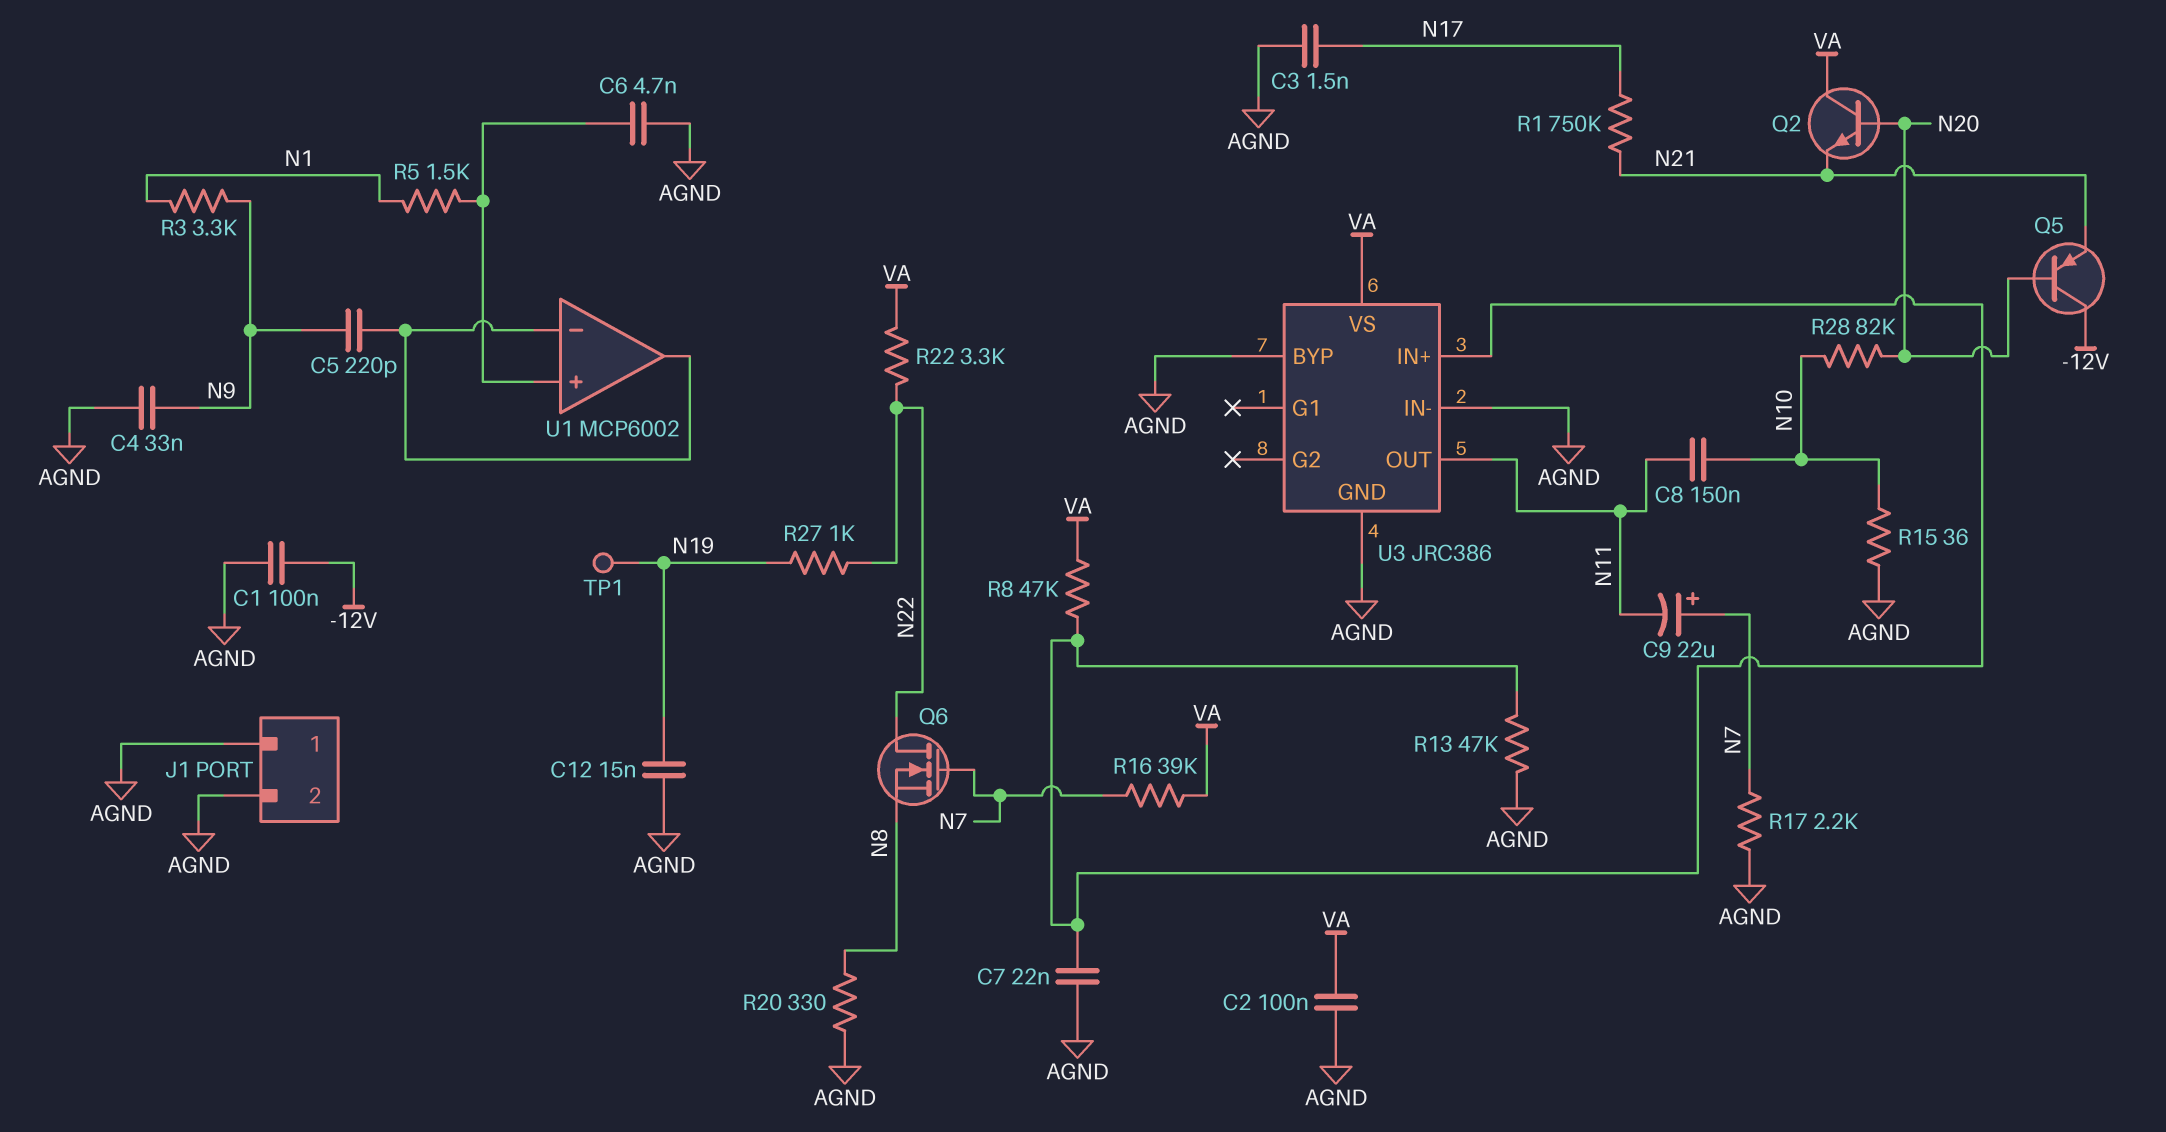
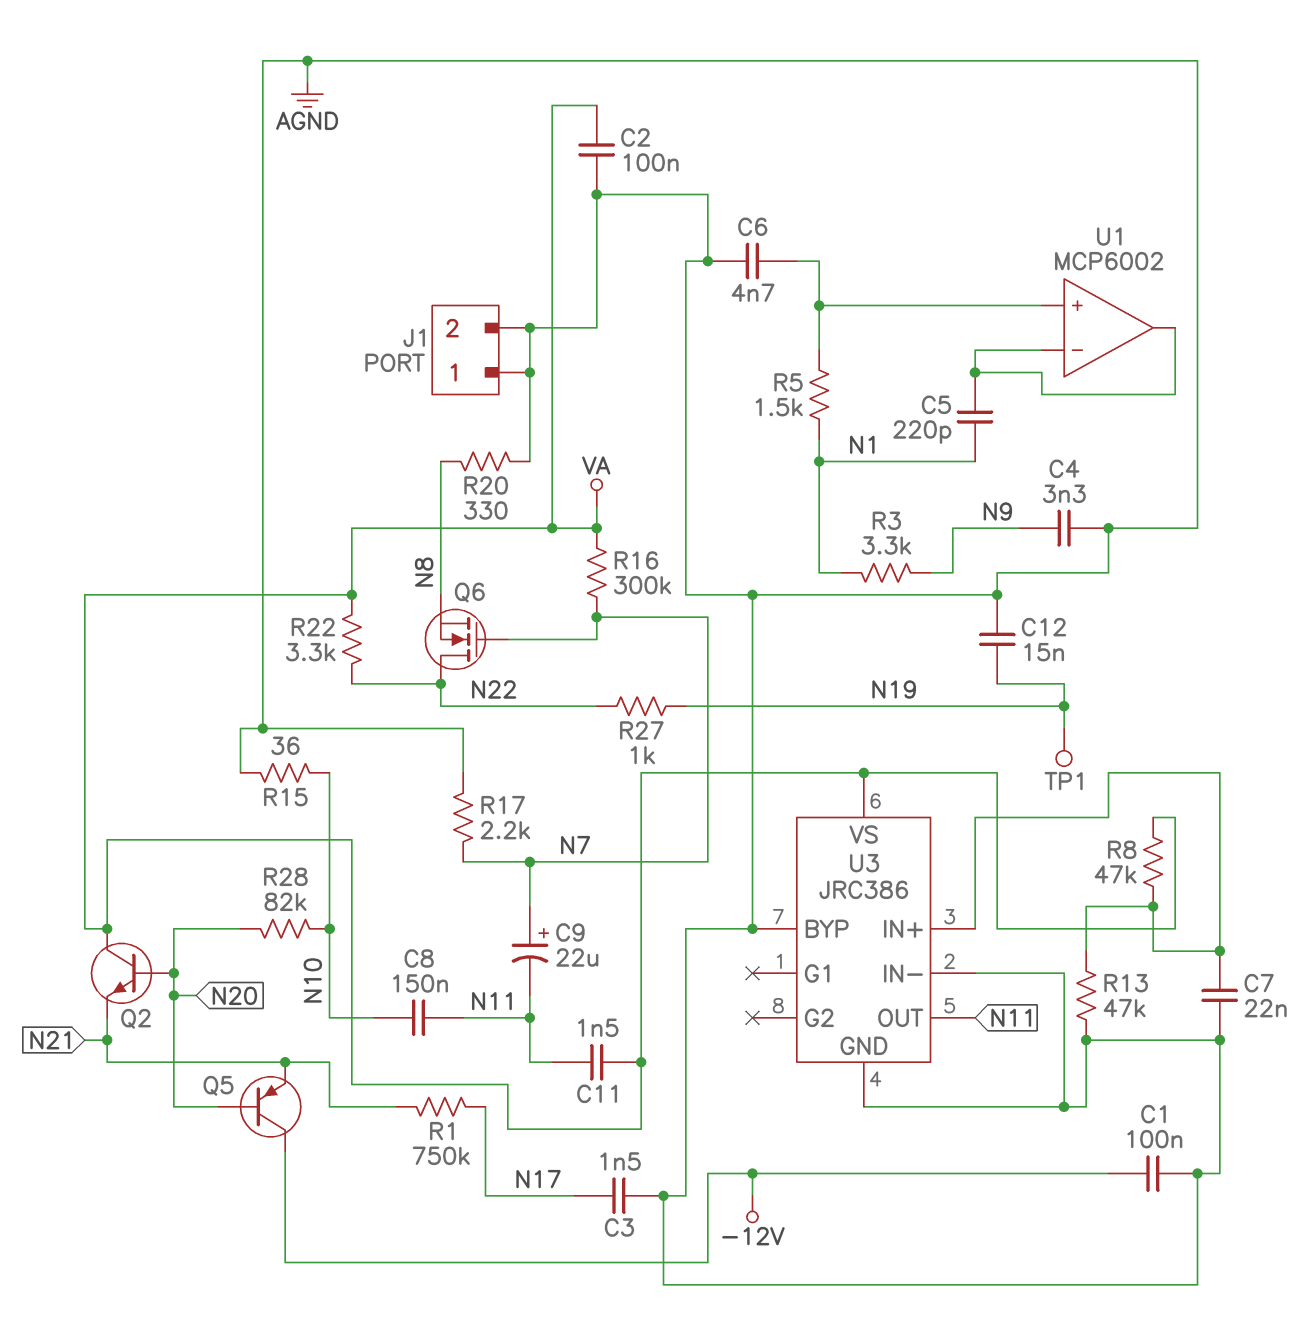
C4: 33nF (AGND, N9) -> 3.3nF (AGND, N9)
C5: 220pF (N9, U1/in-) -> 220pF (N1, U1/in-)
C11: none -> 1.5nF (N11, VA)
R16: 39k (N7, VA) -> 300k (N7, VA)

